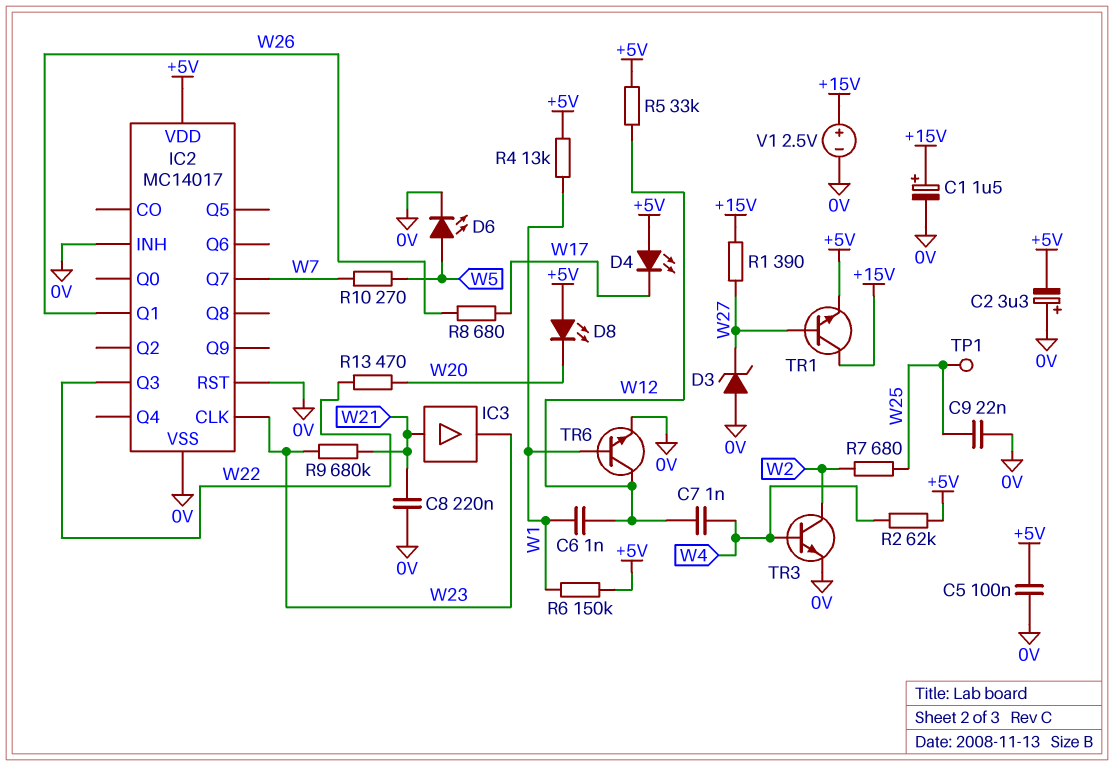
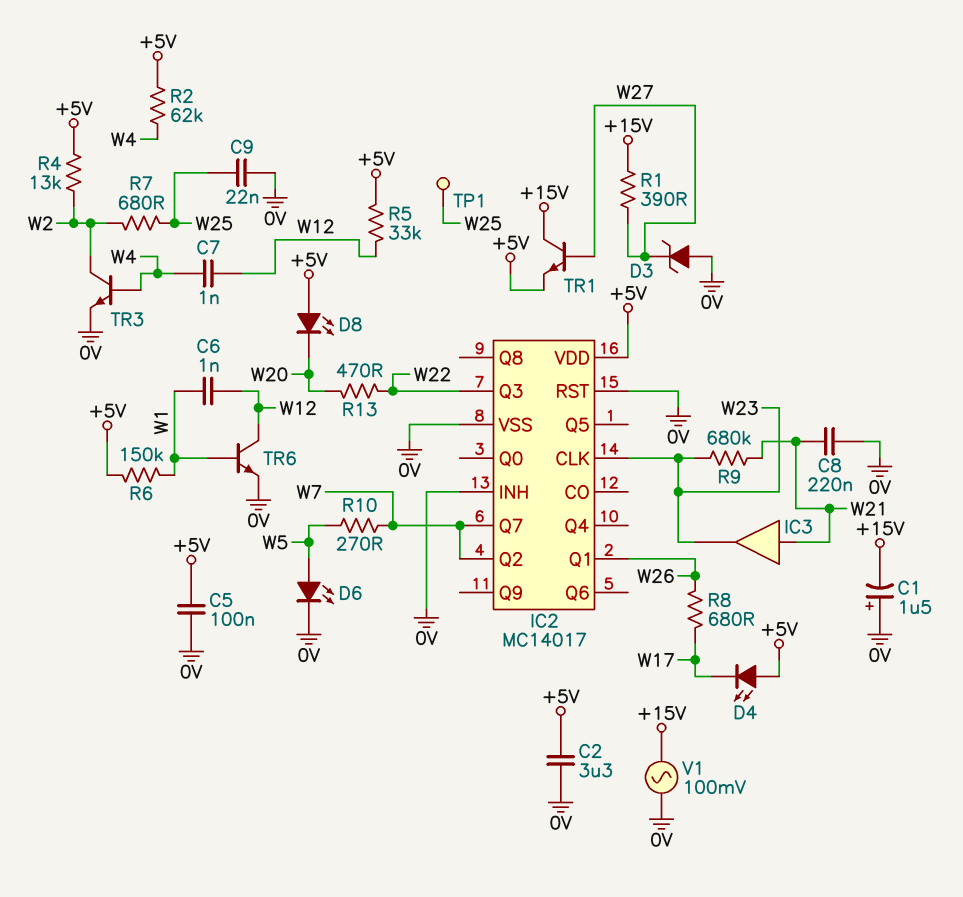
C1: 1.5uF (plus +15V, minus 0V) -> 1.5uF (plus 0V, minus +15V)
C2: 3.3uF (plus 0V, minus +5V) -> 3.3uF (+5V, 0V)
IC2 pin Q2: none -> W7
R4: 13k (+5V, W1) -> 13k (+5V, W2)
V1: 2.5V (plus +15V, minus 0V) -> AC 100mV (+15V, 0V)

